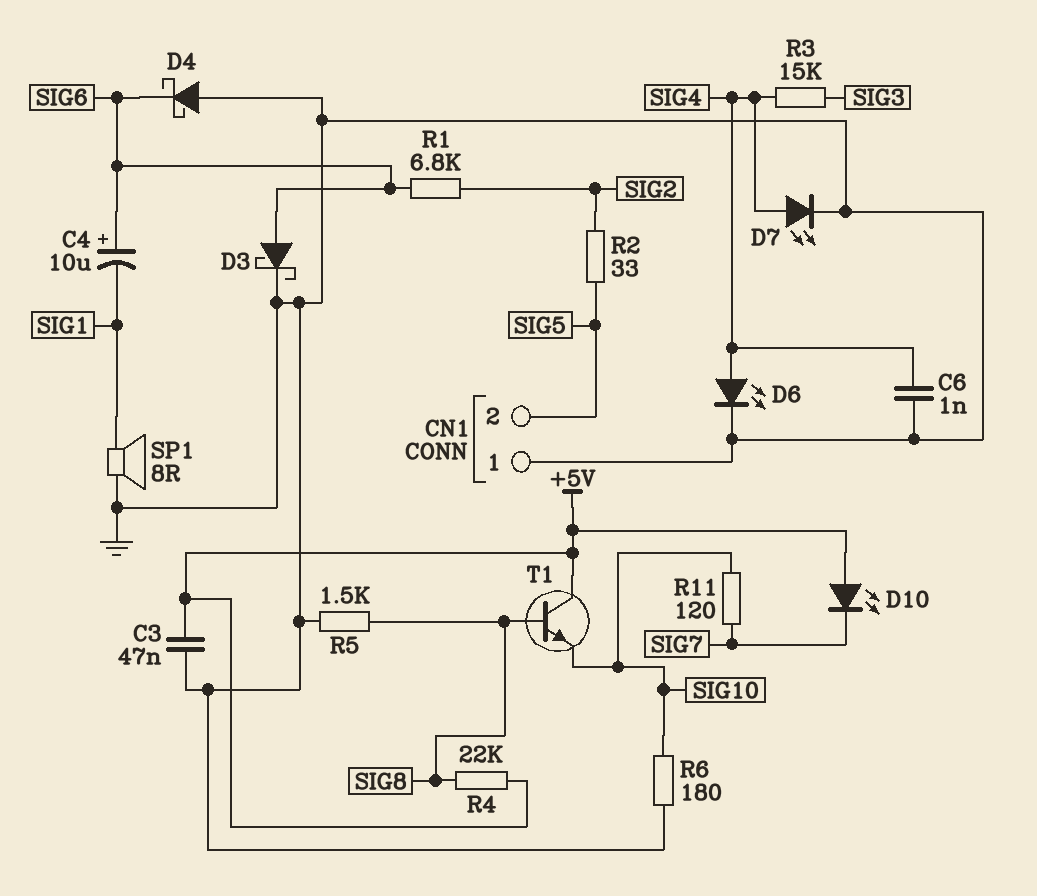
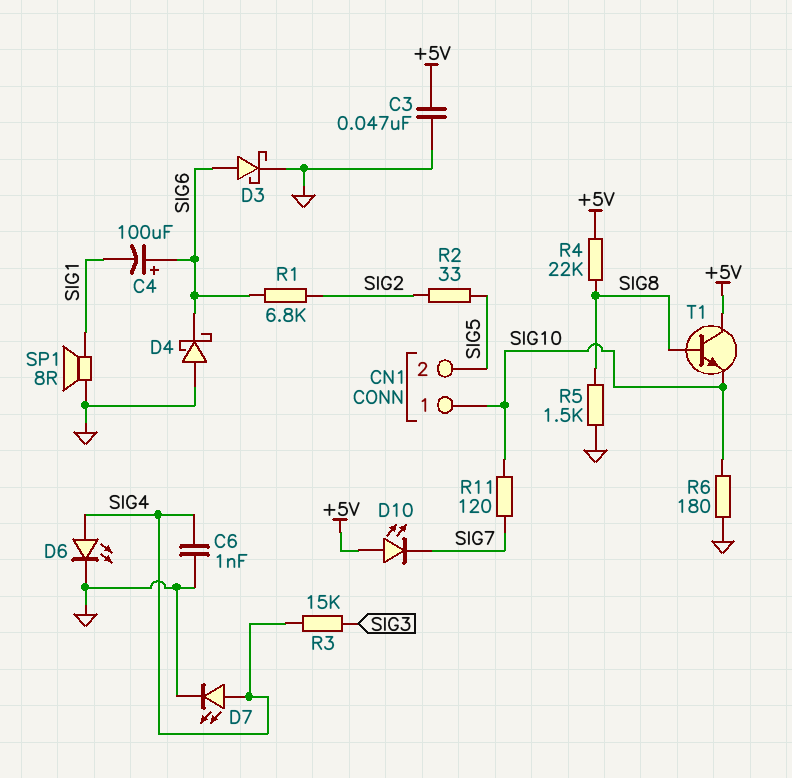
C4: 10uF (plus SIG6, minus SIG1) -> 100uF (plus SIG6, minus SIG1)
CN1 pin 1: GND -> SIG10

